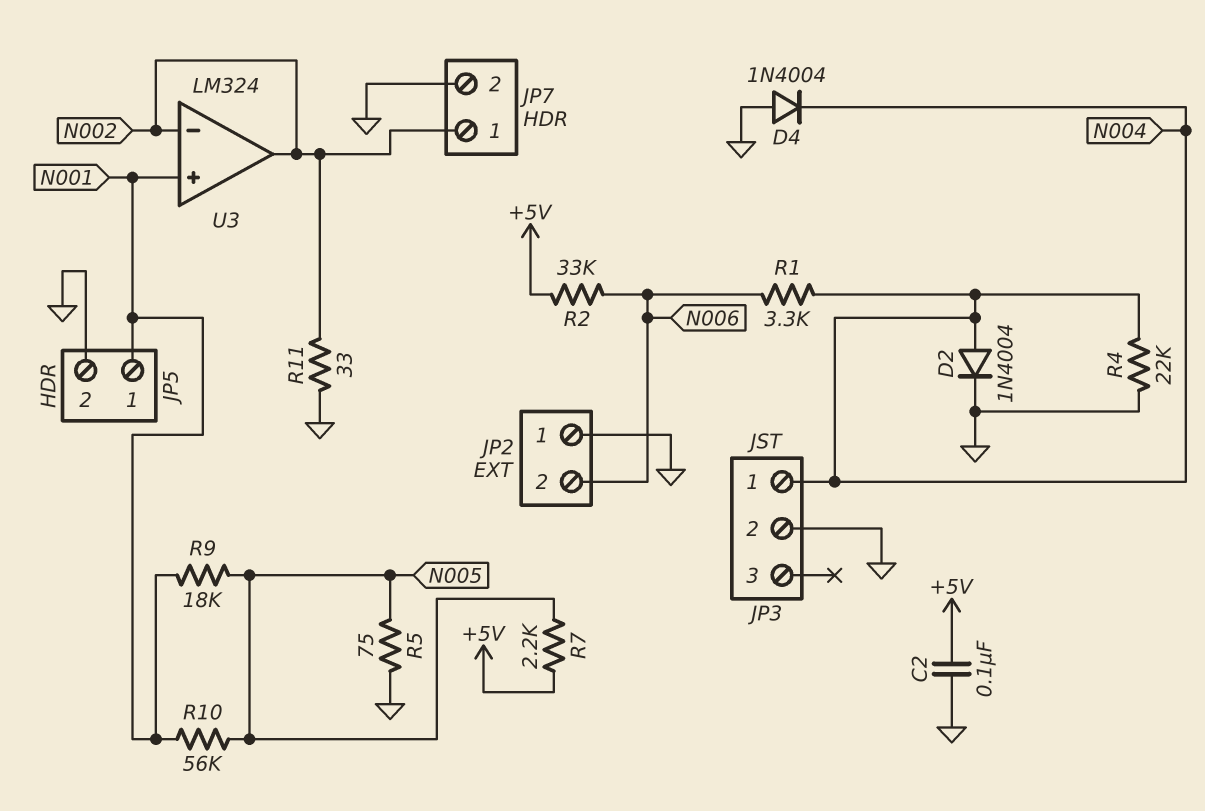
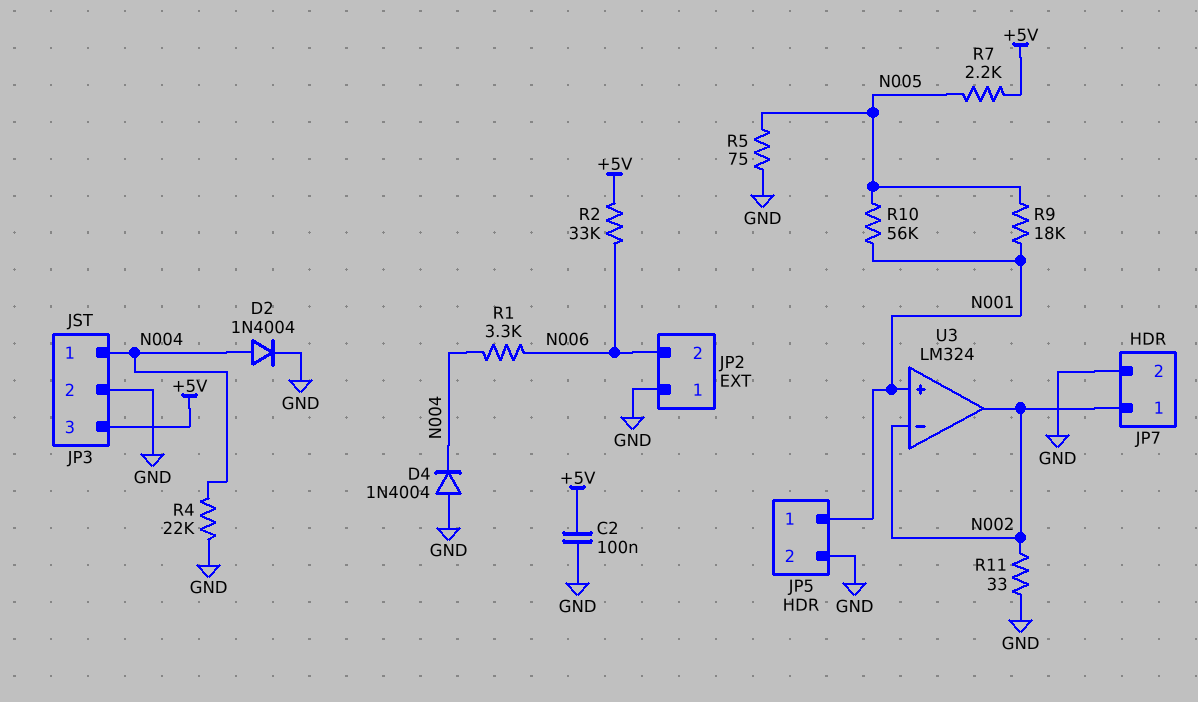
JP3 pin 3: none -> +5V

